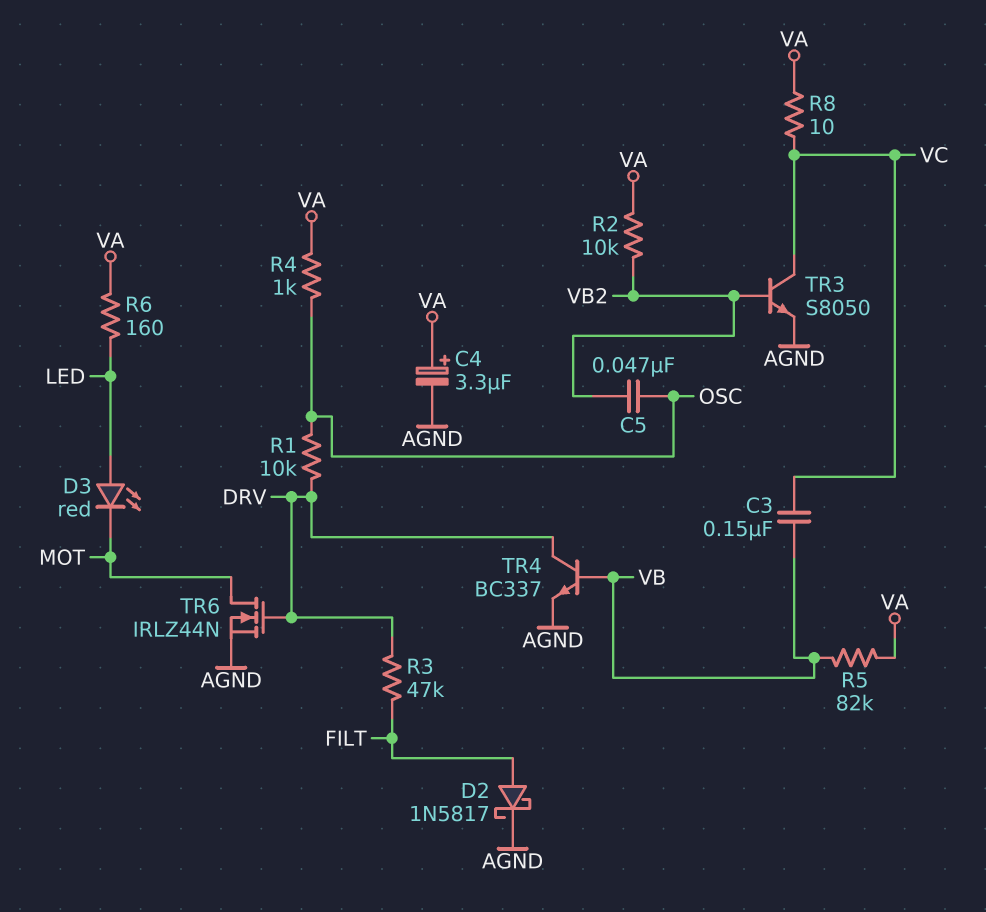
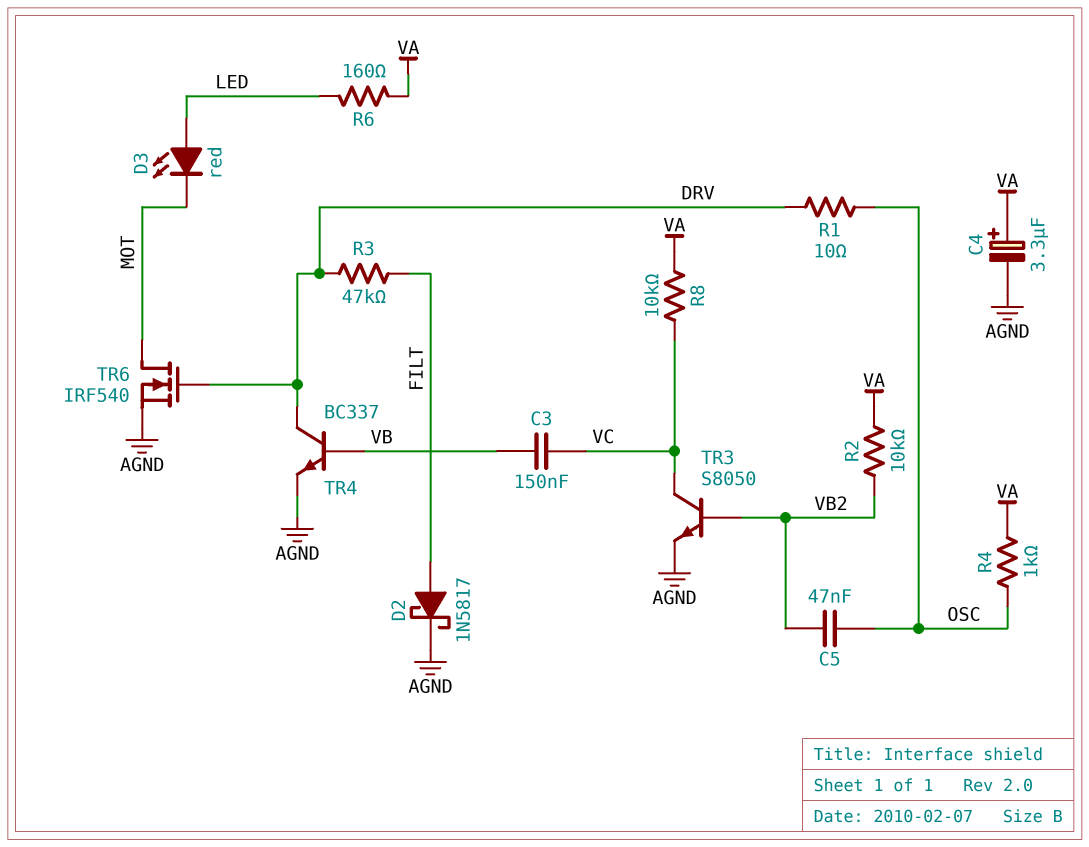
R1: 10k (DRV, OSC) -> 10 (DRV, OSC)
R5: 82k (VA, VB) -> none
R8: 10 (VA, VC) -> 10k (VA, VC)
TR6: NMOS IRLZ44N (G DRV, D MOT, S AGND) -> NMOS IRF540 (G DRV, D MOT, S AGND)

